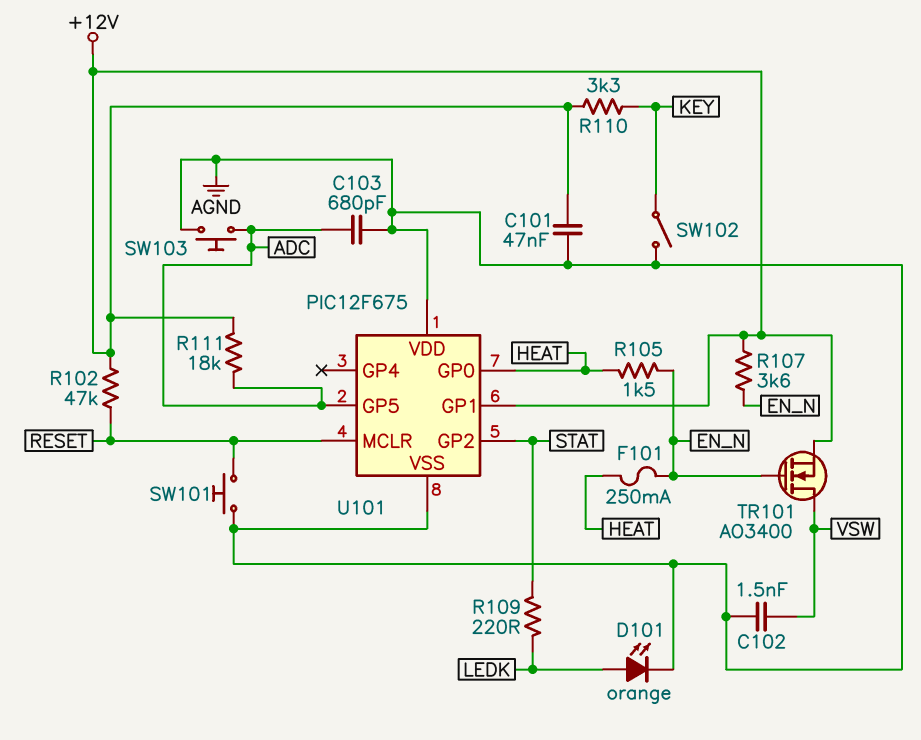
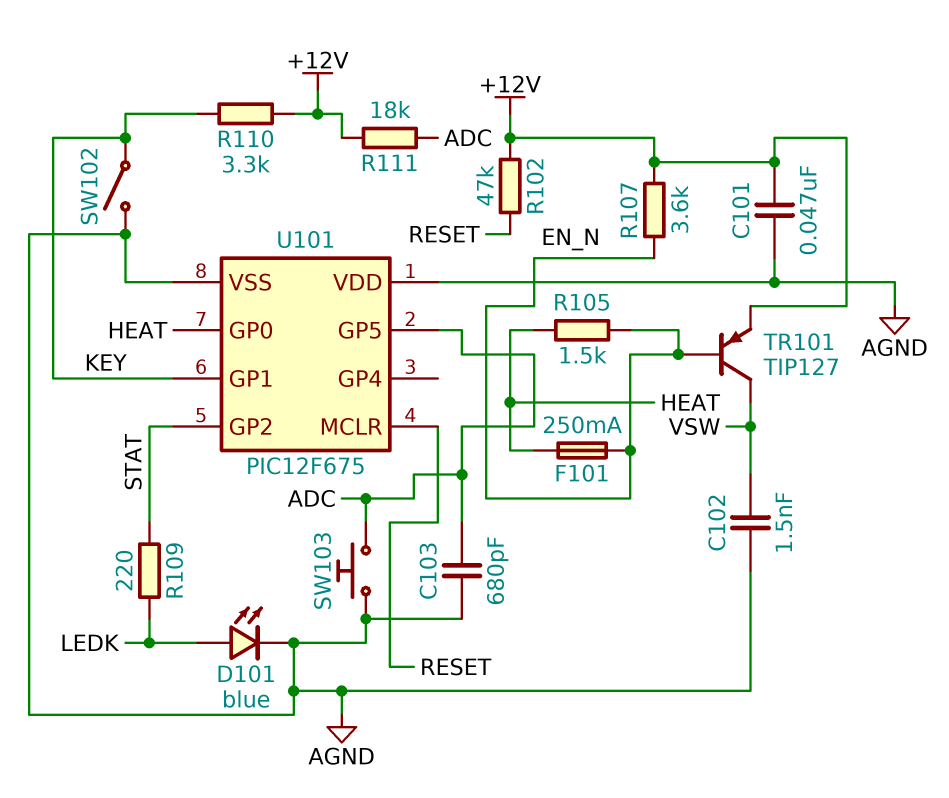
D101: LED orange (A LEDK, K AGND) -> LED blue (A LEDK, K AGND)
SW101: button (AGND, RESET) -> none
TR101: NMOS AO3400 (G EN_N, D VSW, S +12V) -> PNP TIP127 (B EN_N, C VSW, E +12V)
U101 pin GP1: +12V -> KEY

